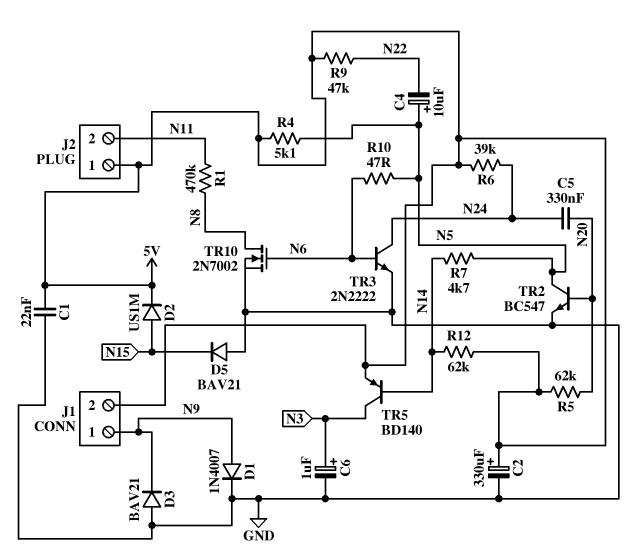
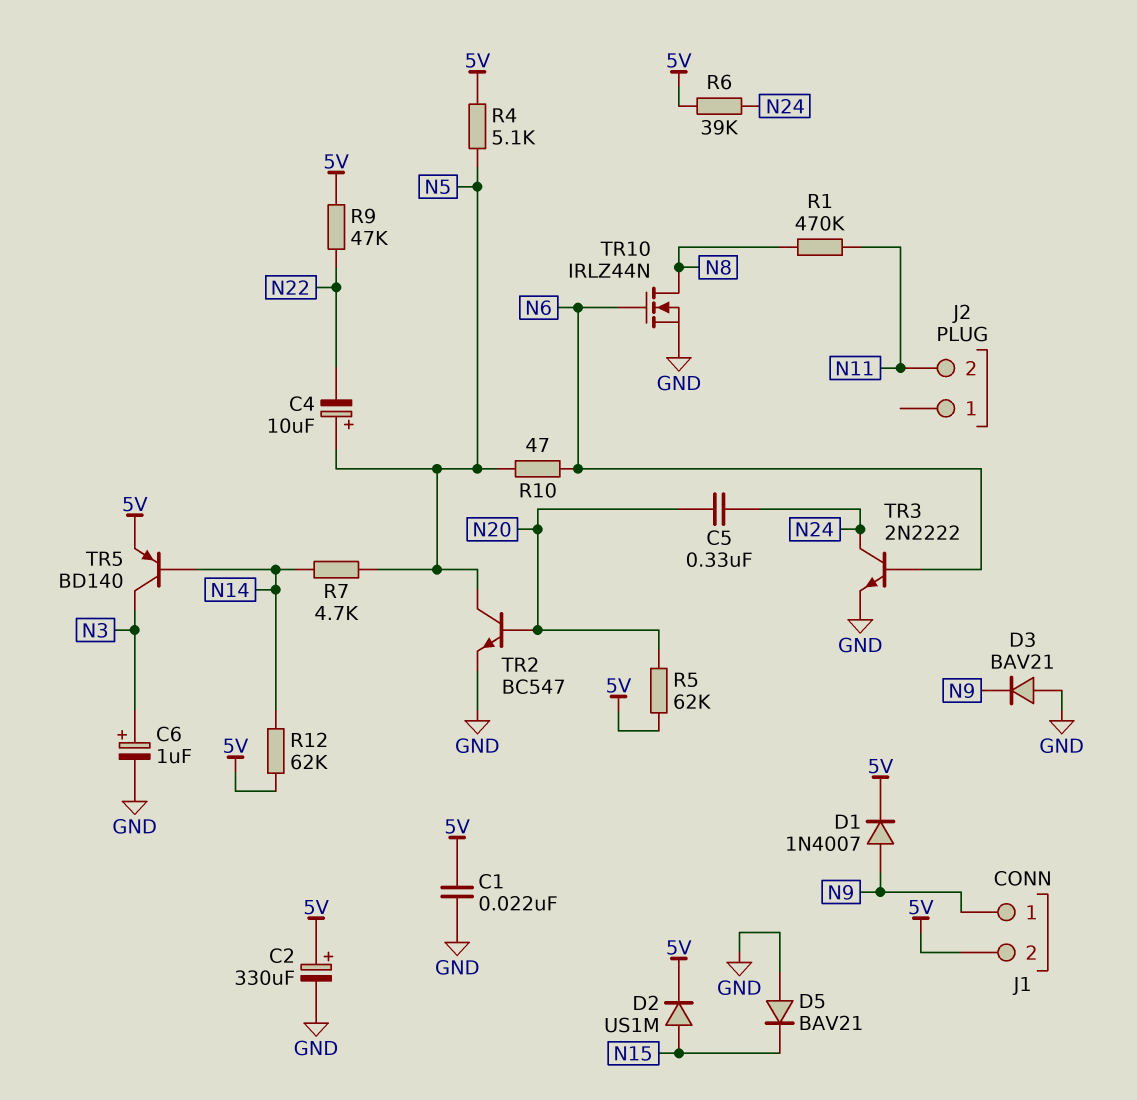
D1: diode 1N4007 (A N9, K GND) -> diode 1N4007 (A N9, K 5V)
J2 pin 1: 5V -> none
TR10: NMOS 2N7002 (G N6, D N8, S GND) -> NMOS IRLZ44N (G N6, D N8, S GND)

